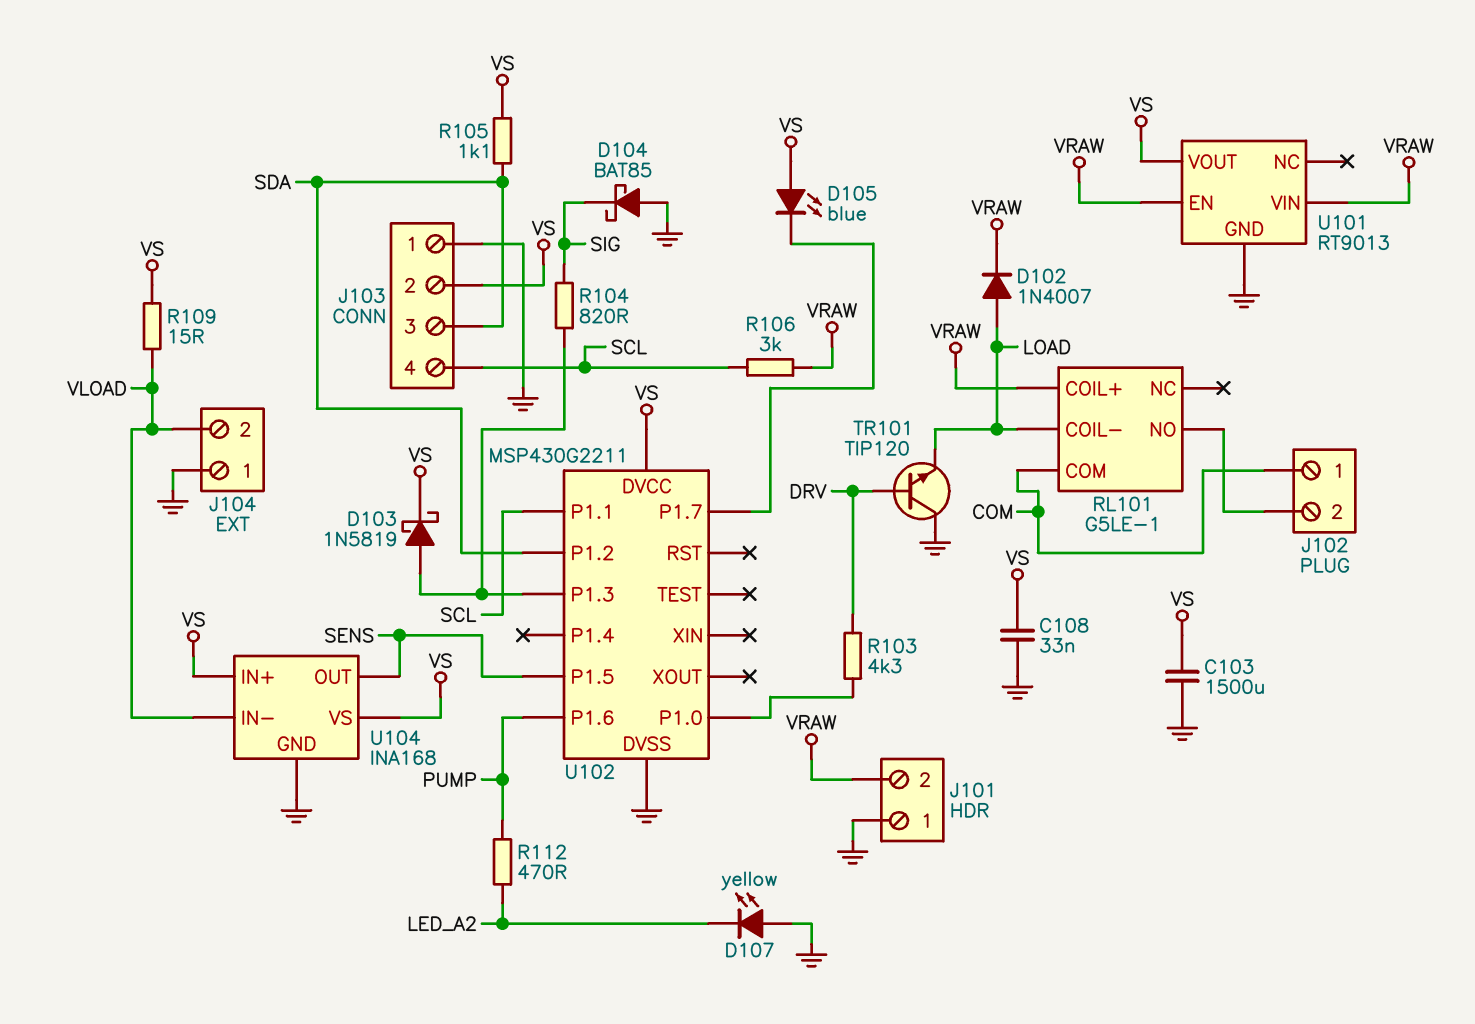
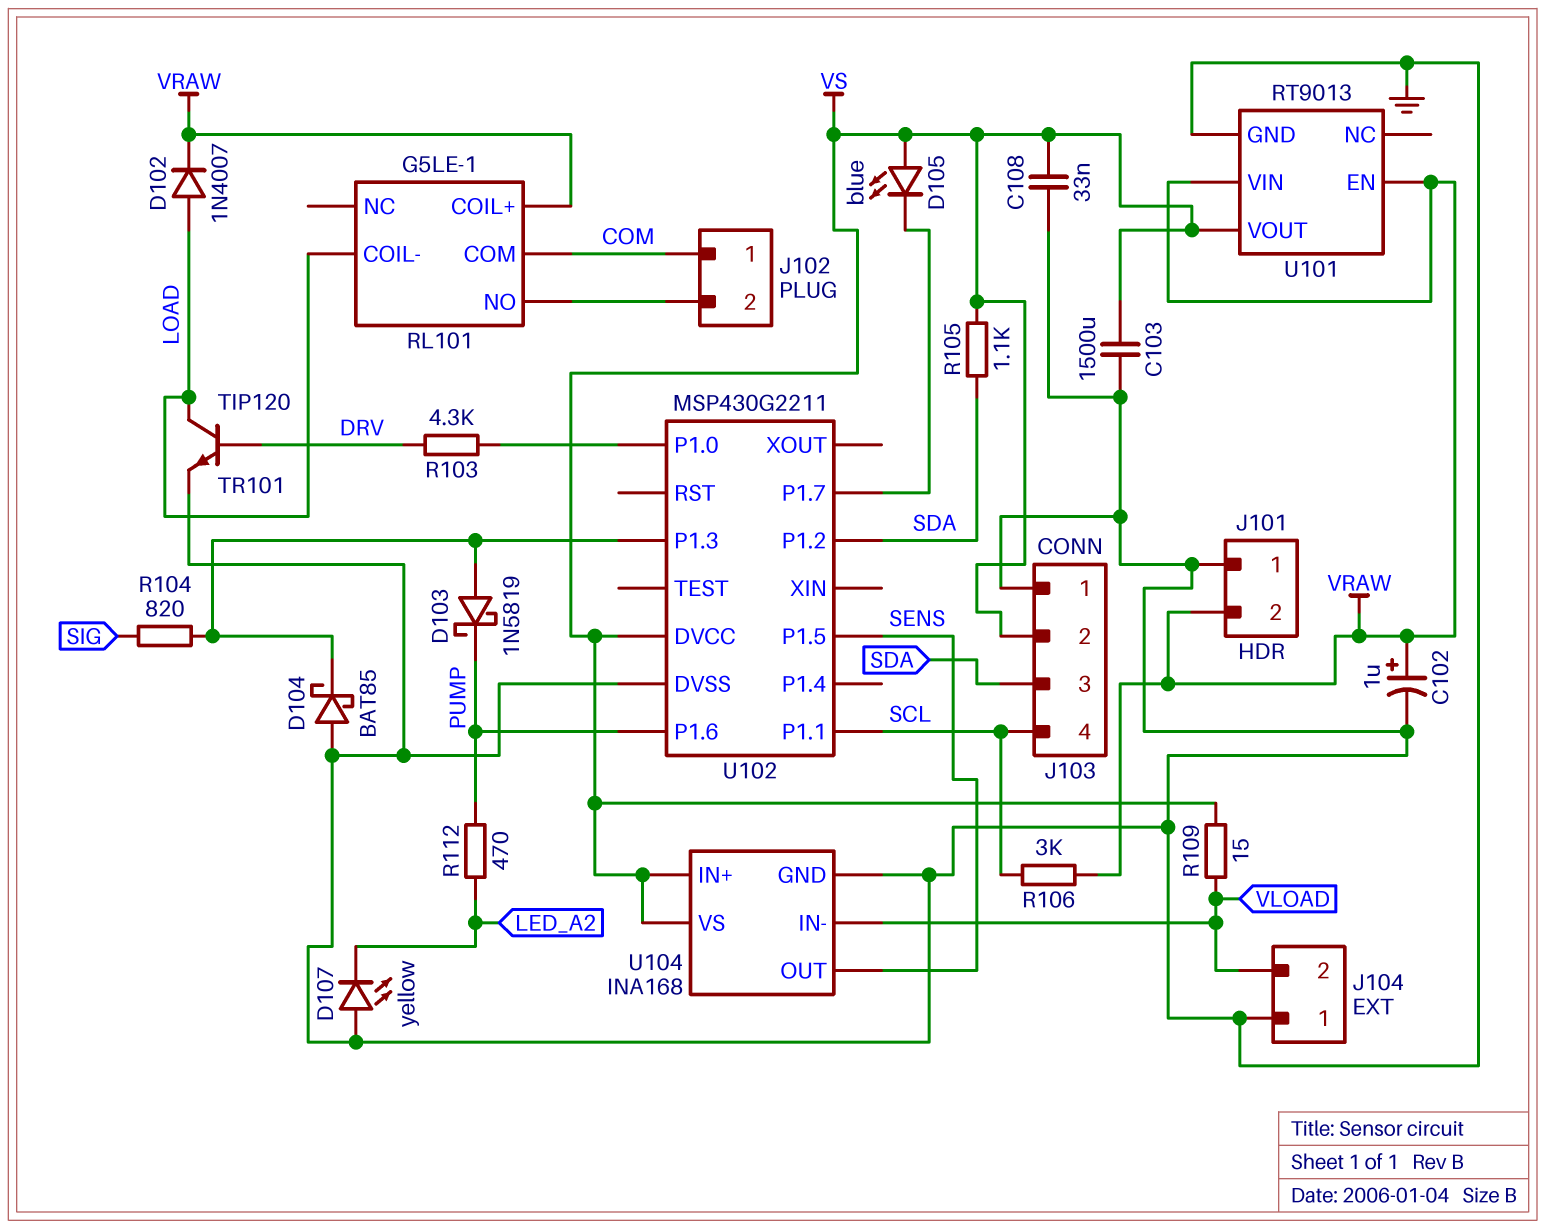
C102: none -> 1uF (plus VRAW, minus GND)
D103: schottky 1N5819 (A U102/P1.3, K VS) -> schottky 1N5819 (A U102/P1.3, K PUMP)
D104: schottky BAT85 (A GND, K SIG) -> schottky BAT85 (A GND, K U102/P1.3)
TR101: NPN TIP120 (B DRV, C GND, E LOAD) -> NPN TIP120 (B DRV, C LOAD, E GND)

